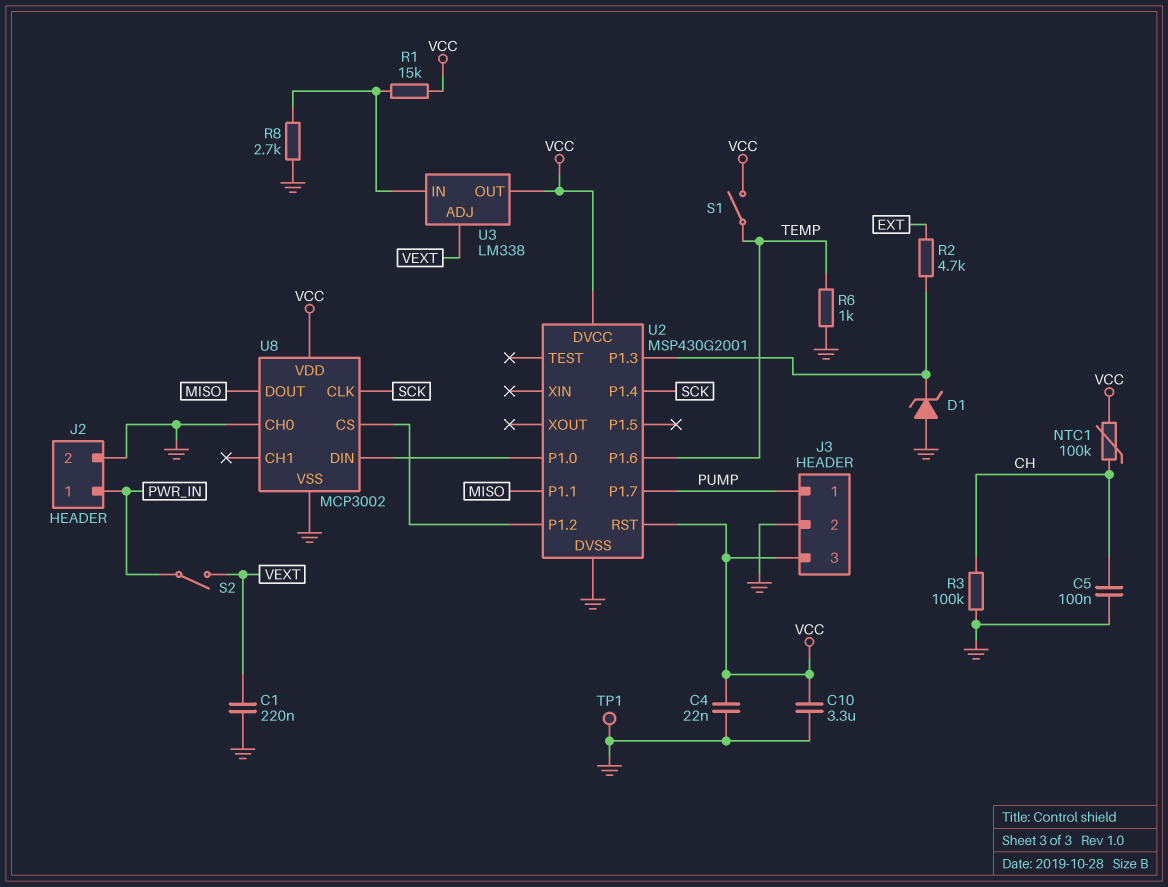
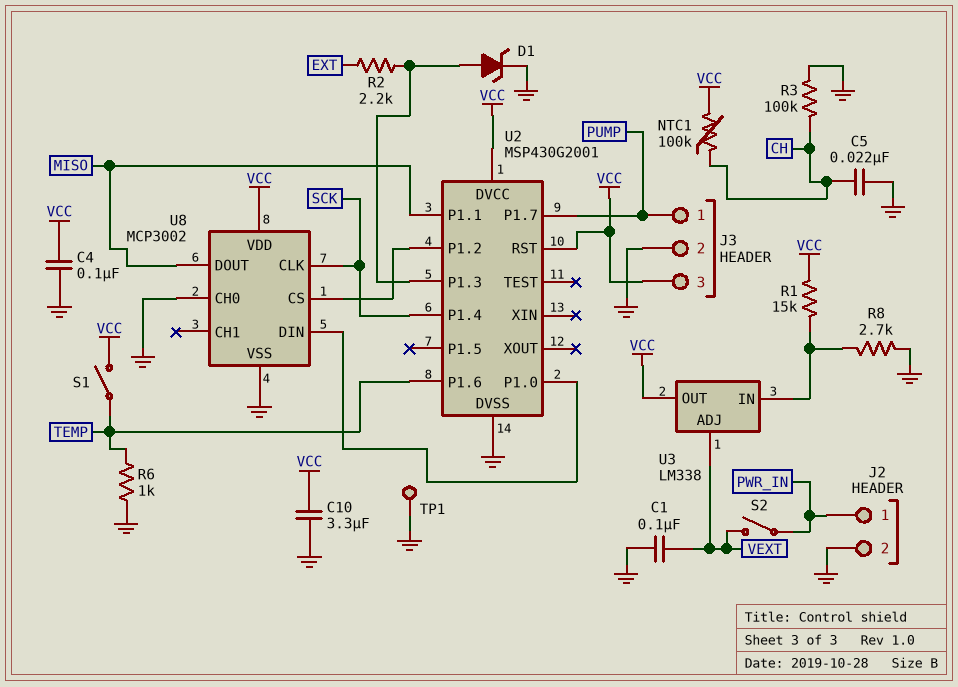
C1: 220nF (GND, VEXT) -> 100nF (GND, VEXT)
C4: 22nF (GND, VCC) -> 100nF (GND, VCC)
C5: 100nF (CH, GND) -> 22nF (CH, GND)
D1: zener (A GND, K U2/P1.3) -> zener (A U2/P1.3, K GND)
R2: 4.7k (EXT, U2/P1.3) -> 2.2k (EXT, U2/P1.3)

